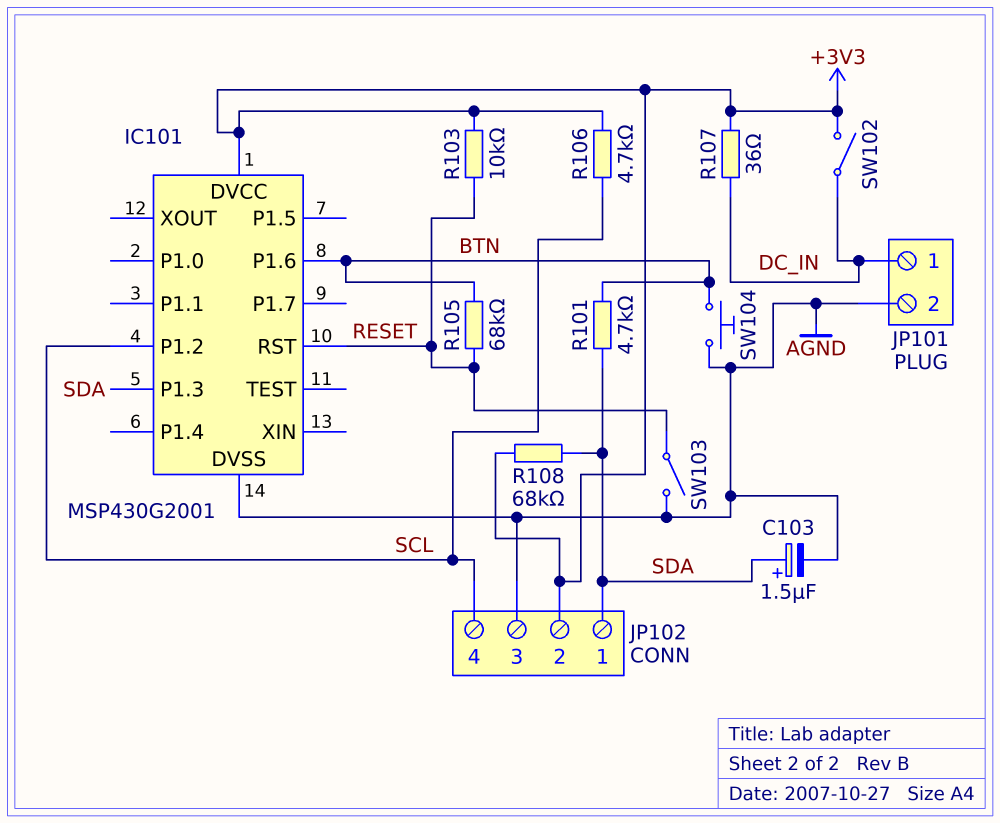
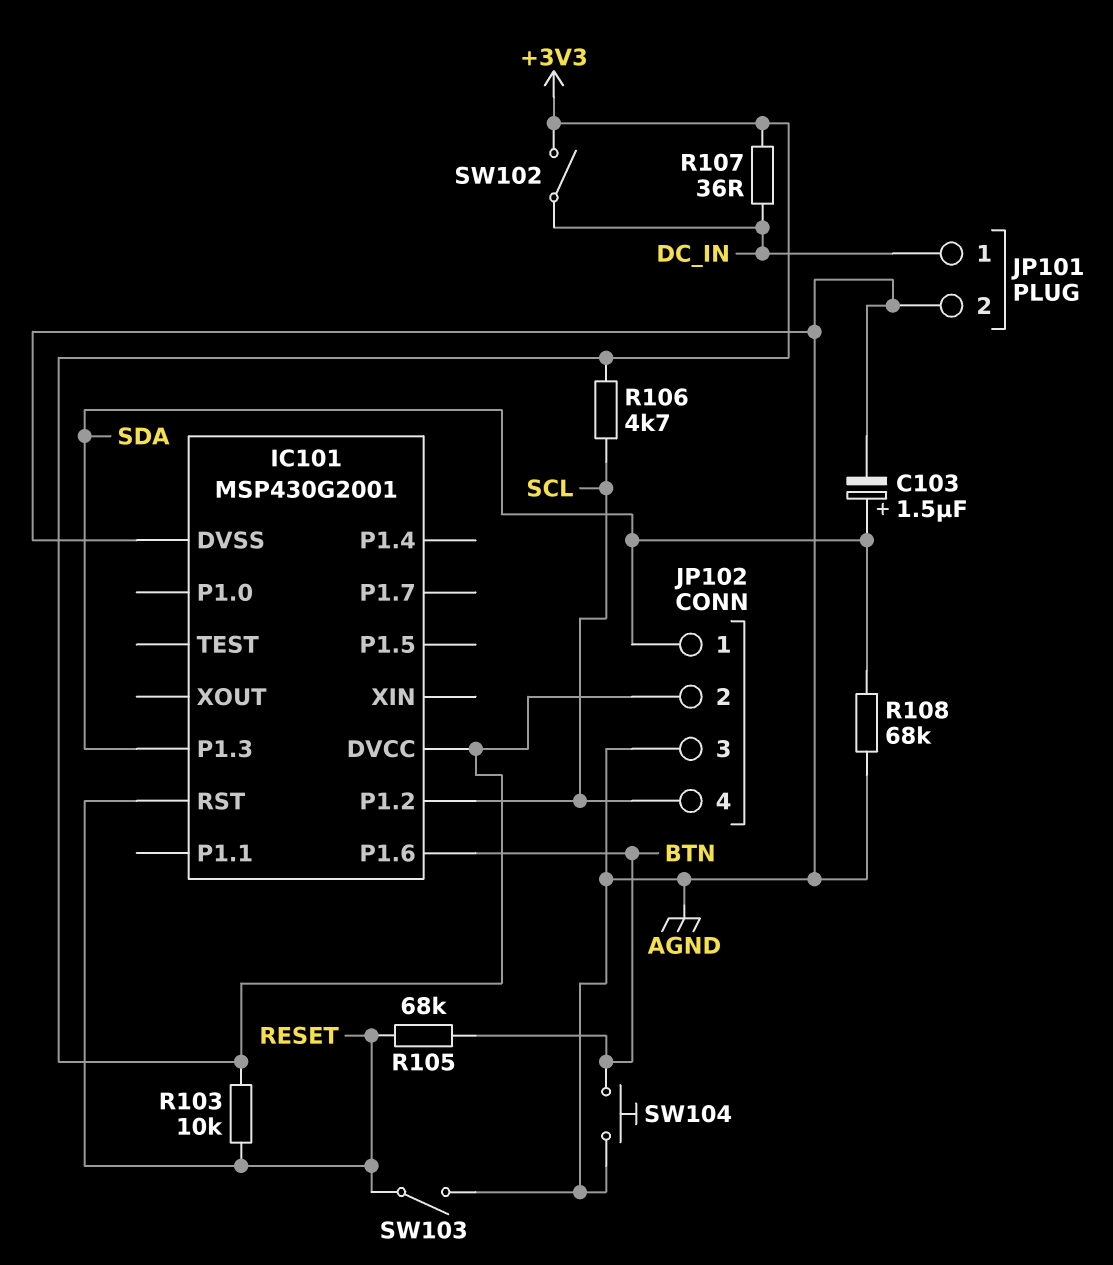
R101: 4.7k (BTN, SDA) -> none
R108: 68k (+3V3, SDA) -> 68k (AGND, SDA)

